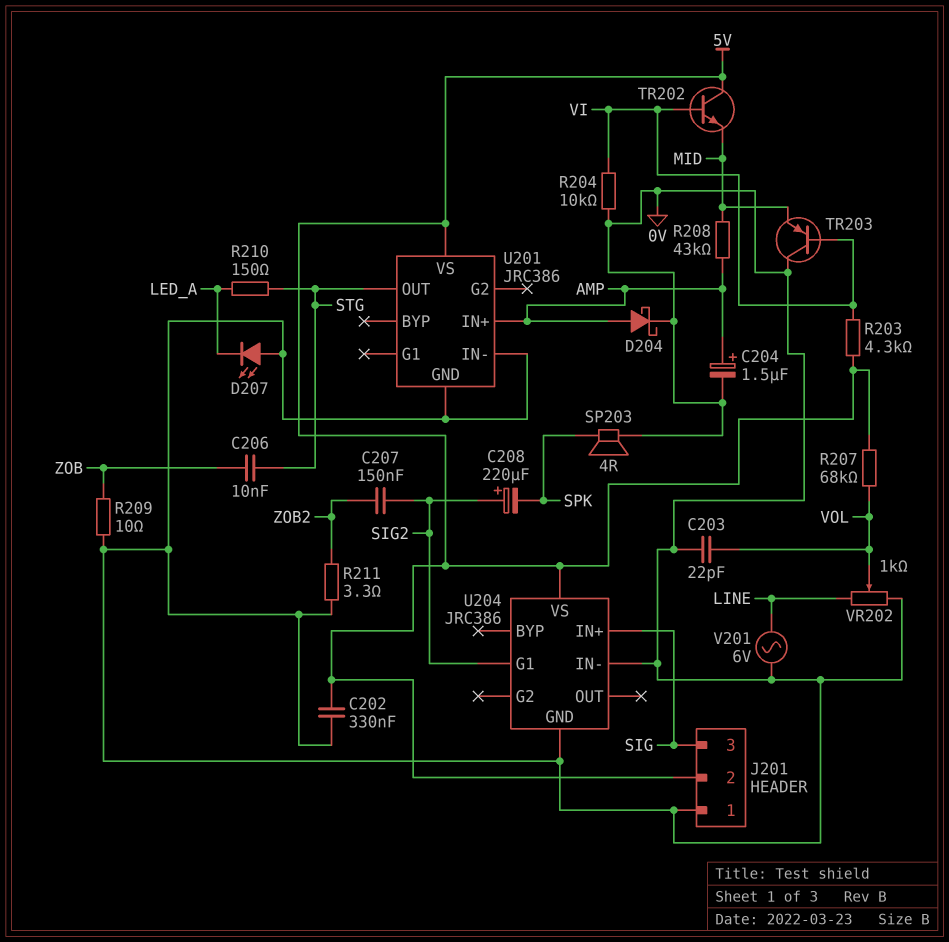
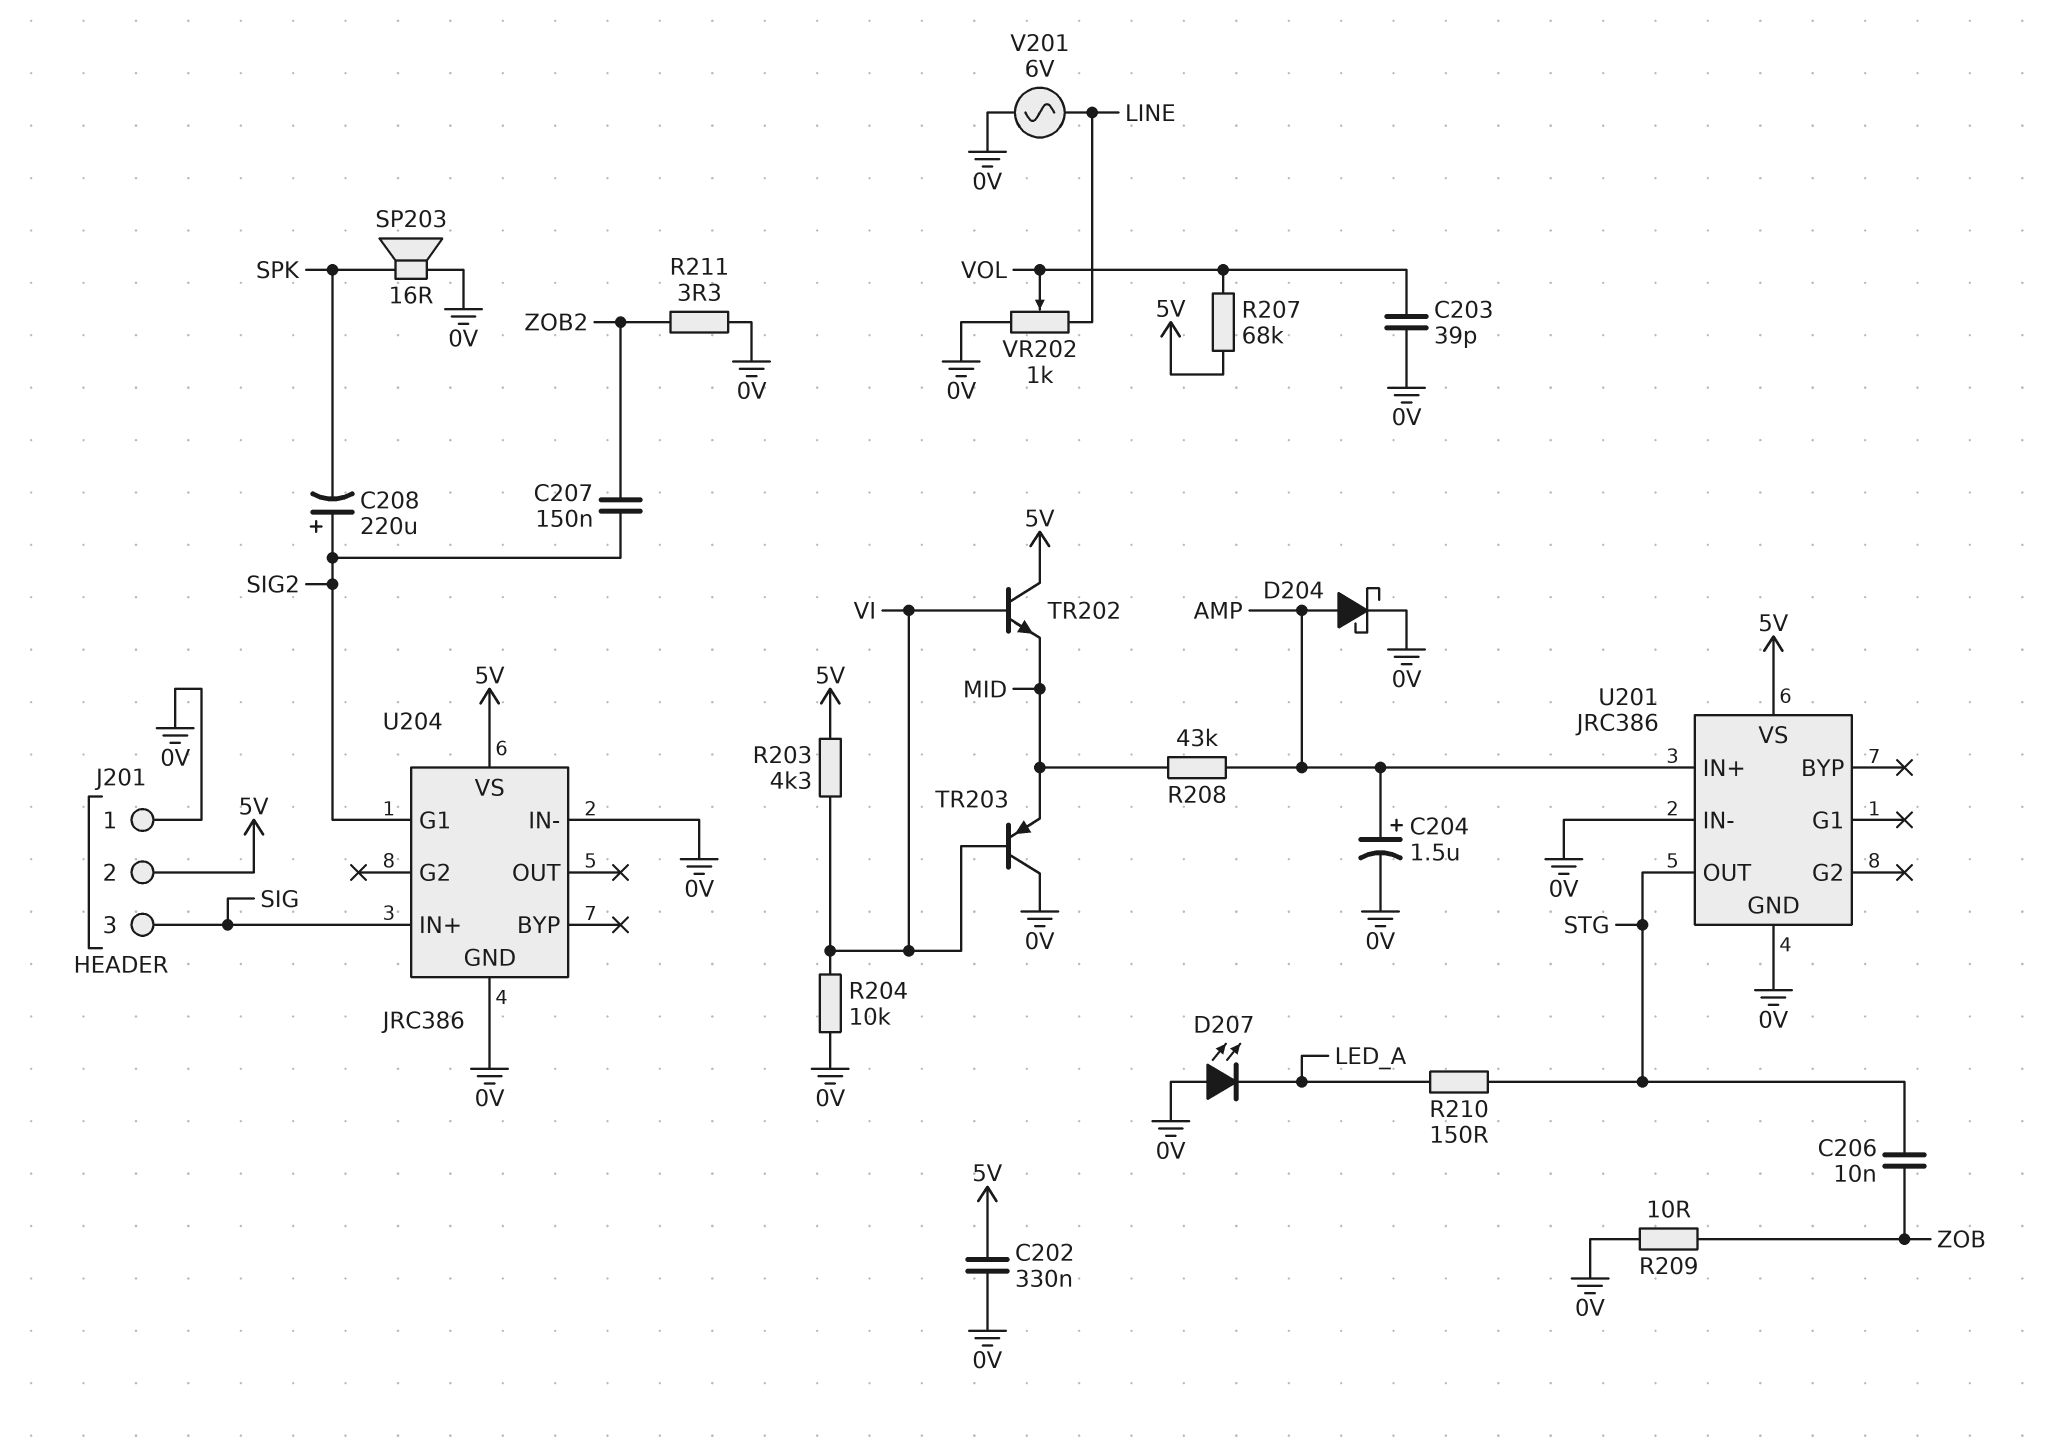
C203: 22pF (0V, VOL) -> 39pF (0V, VOL)
SP203: speaker 4R (0V, SPK) -> speaker 16R (0V, SPK)

